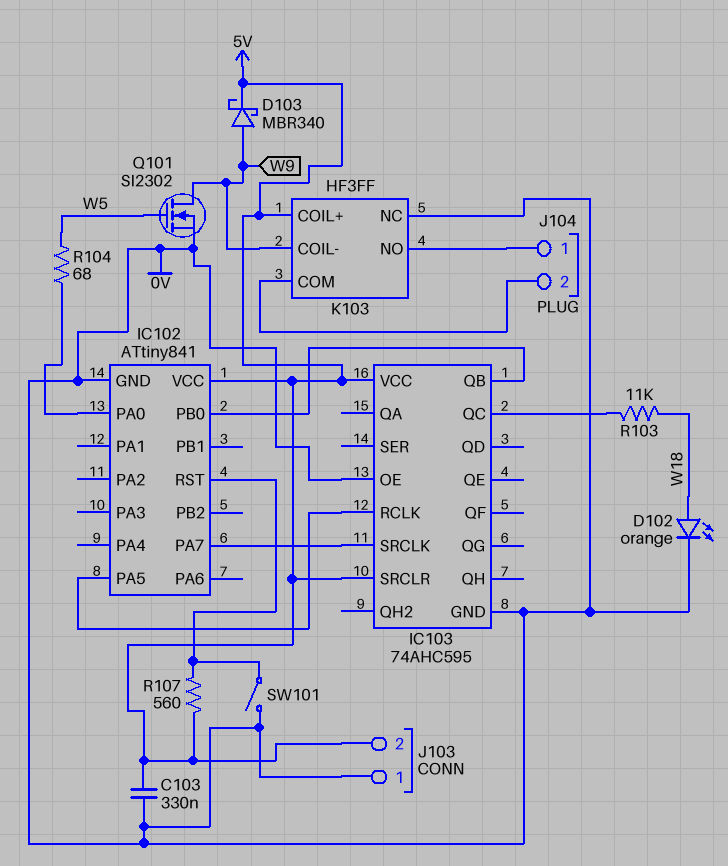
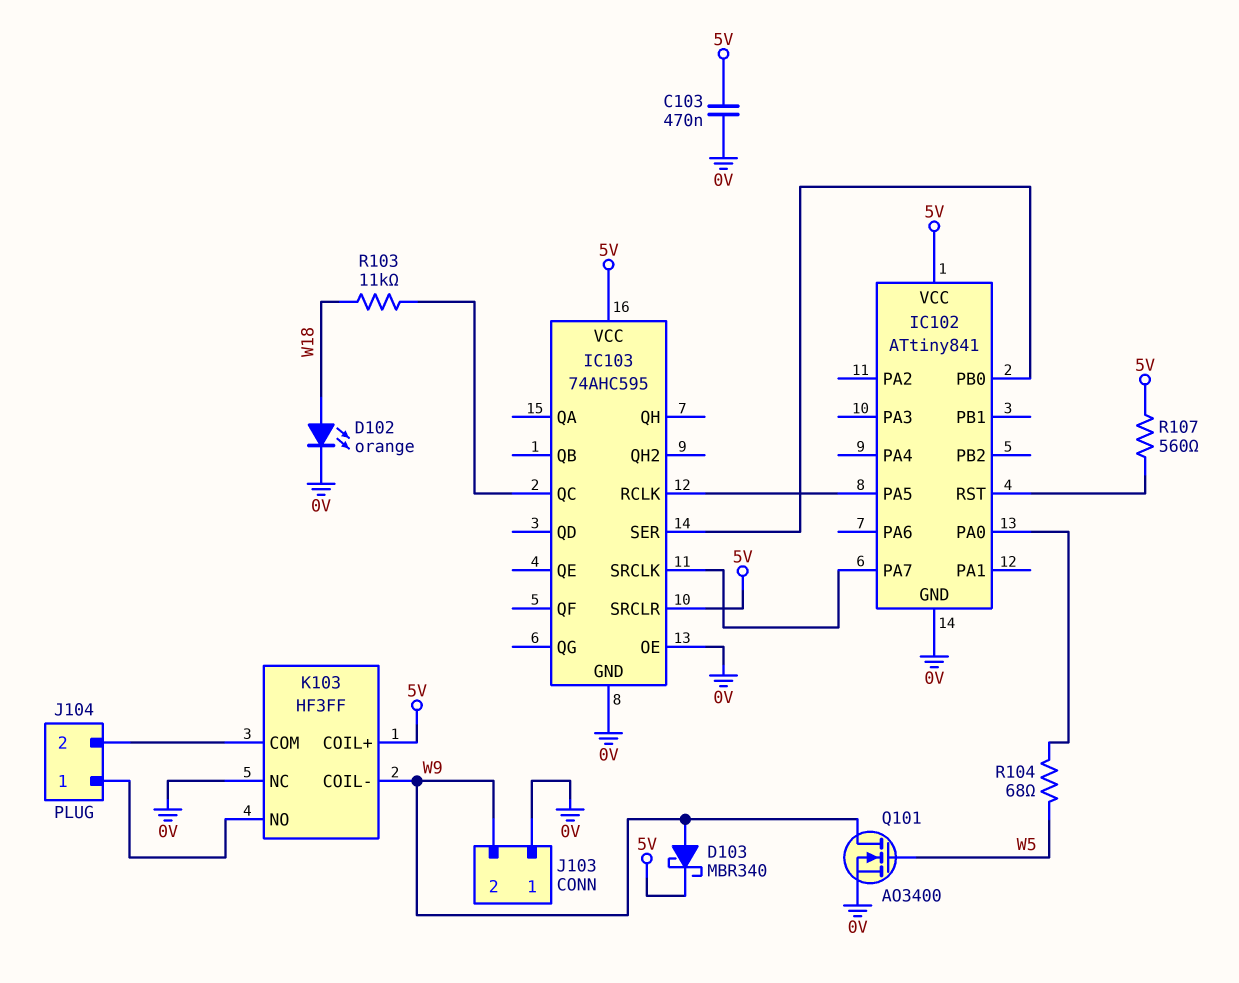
C103: 330nF (0V, 5V) -> 470nF (0V, 5V)
IC103 pin QB: IC102/PB0 -> none
IC103 pin SER: none -> IC102/PB0
J103 pin 2: 5V -> W9
Q101: NMOS SI2302 (G W5, D W9, S 0V) -> NMOS AO3400 (G W5, D W9, S 0V)
SW101: switch (0V, IC102/RST) -> none

